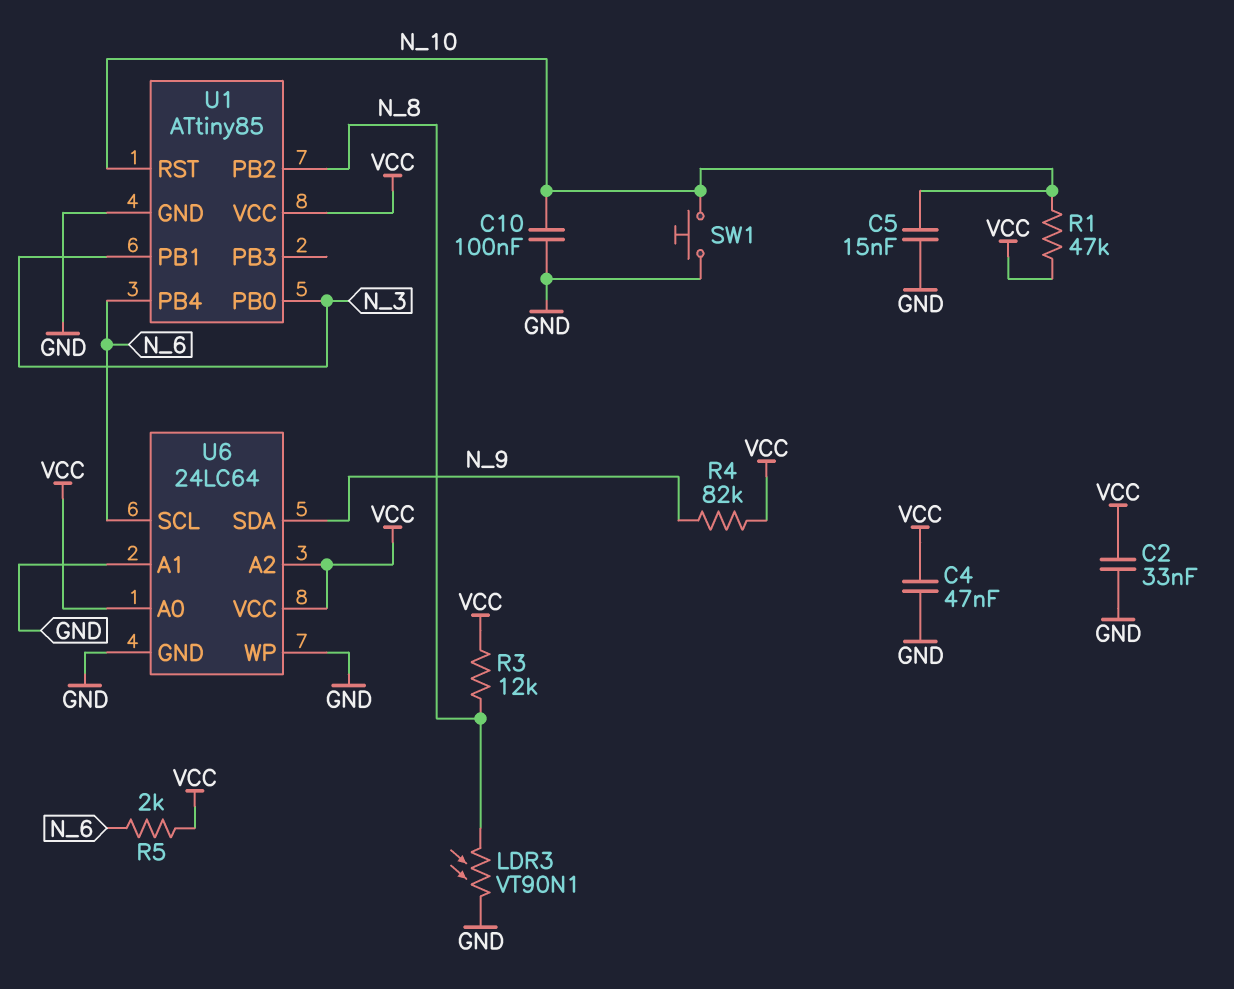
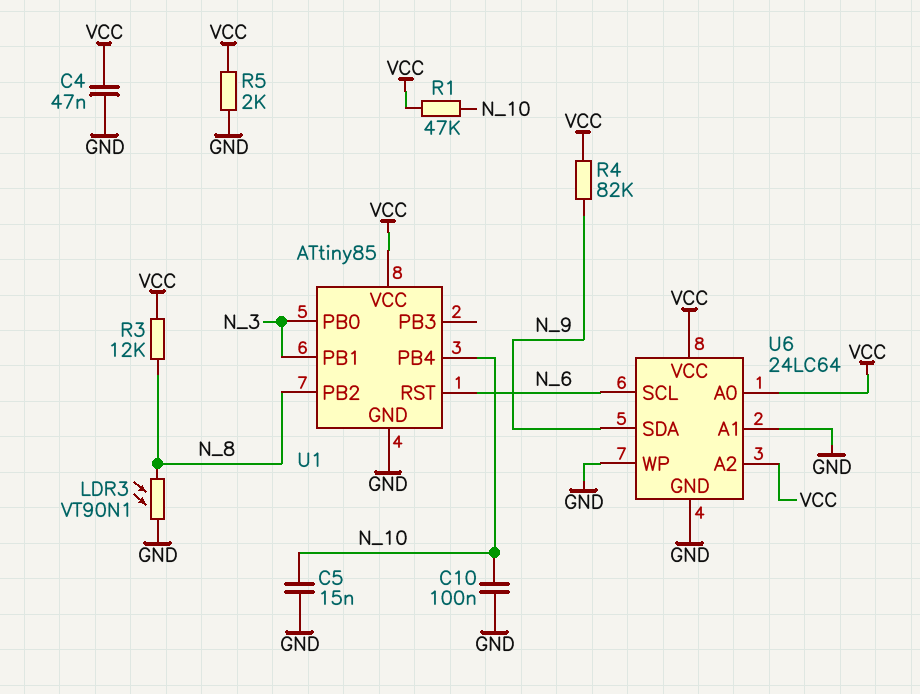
C2: 33nF (GND, VCC) -> none
R5: 2k (N_6, VCC) -> 2k (GND, VCC)
SW1: button (GND, N_10) -> none
U1 pin PB4: N_6 -> N_10
U1 pin RST: N_10 -> N_6

